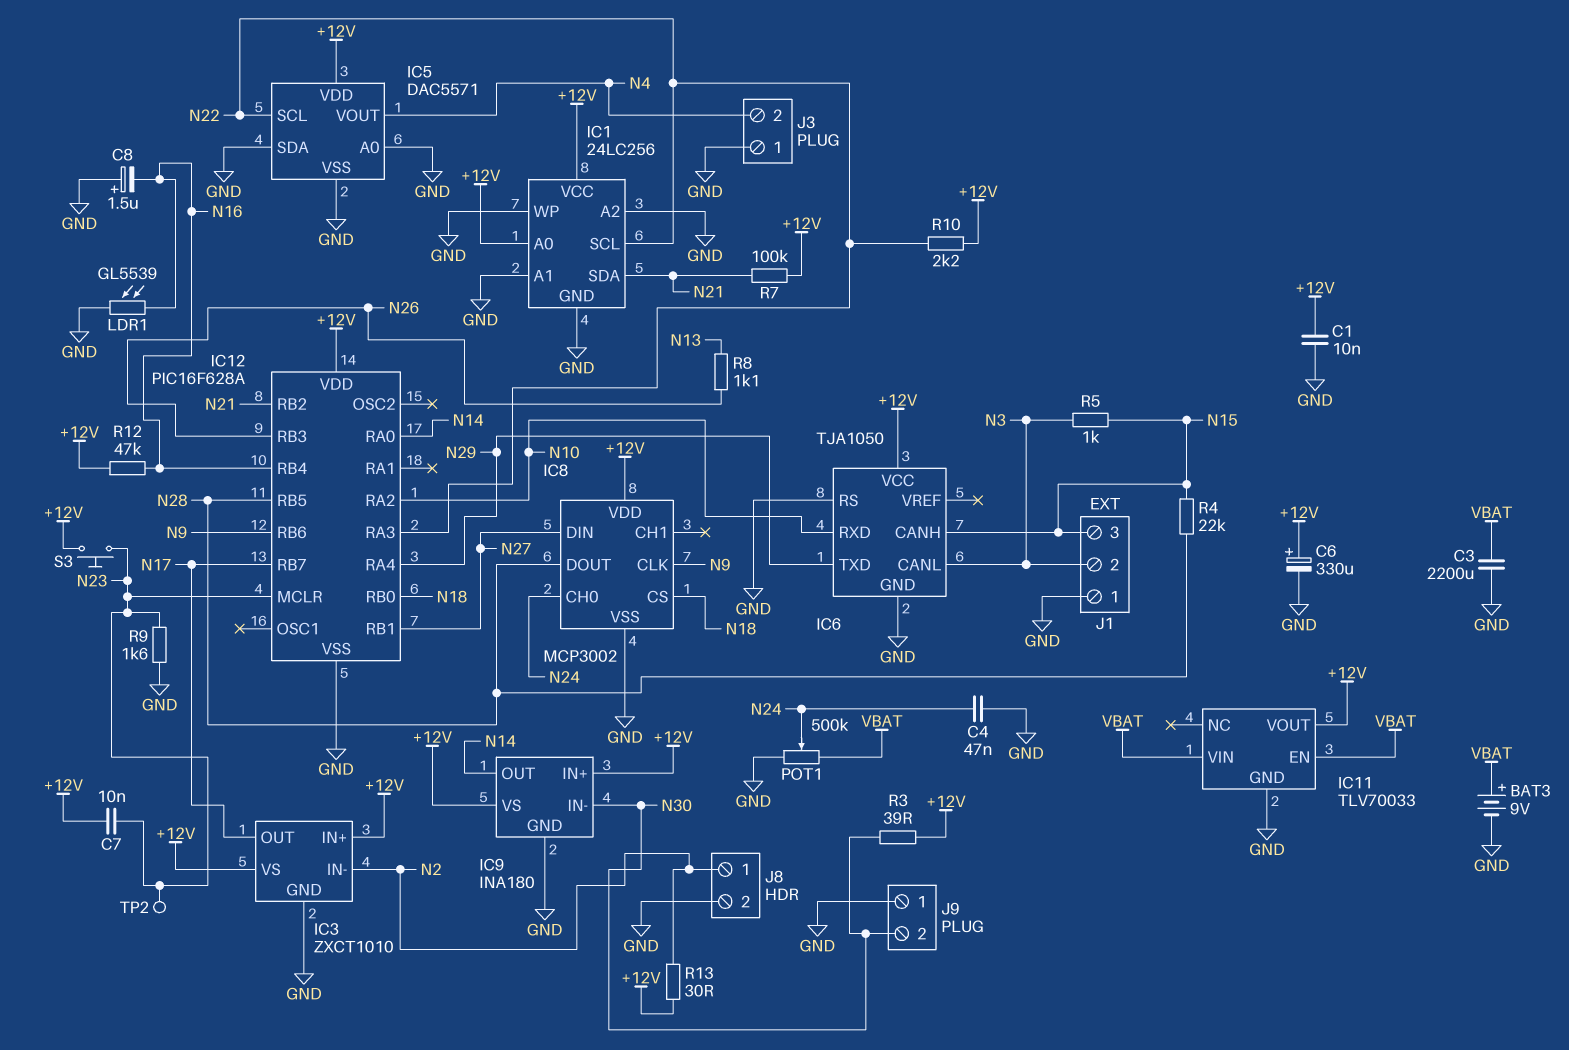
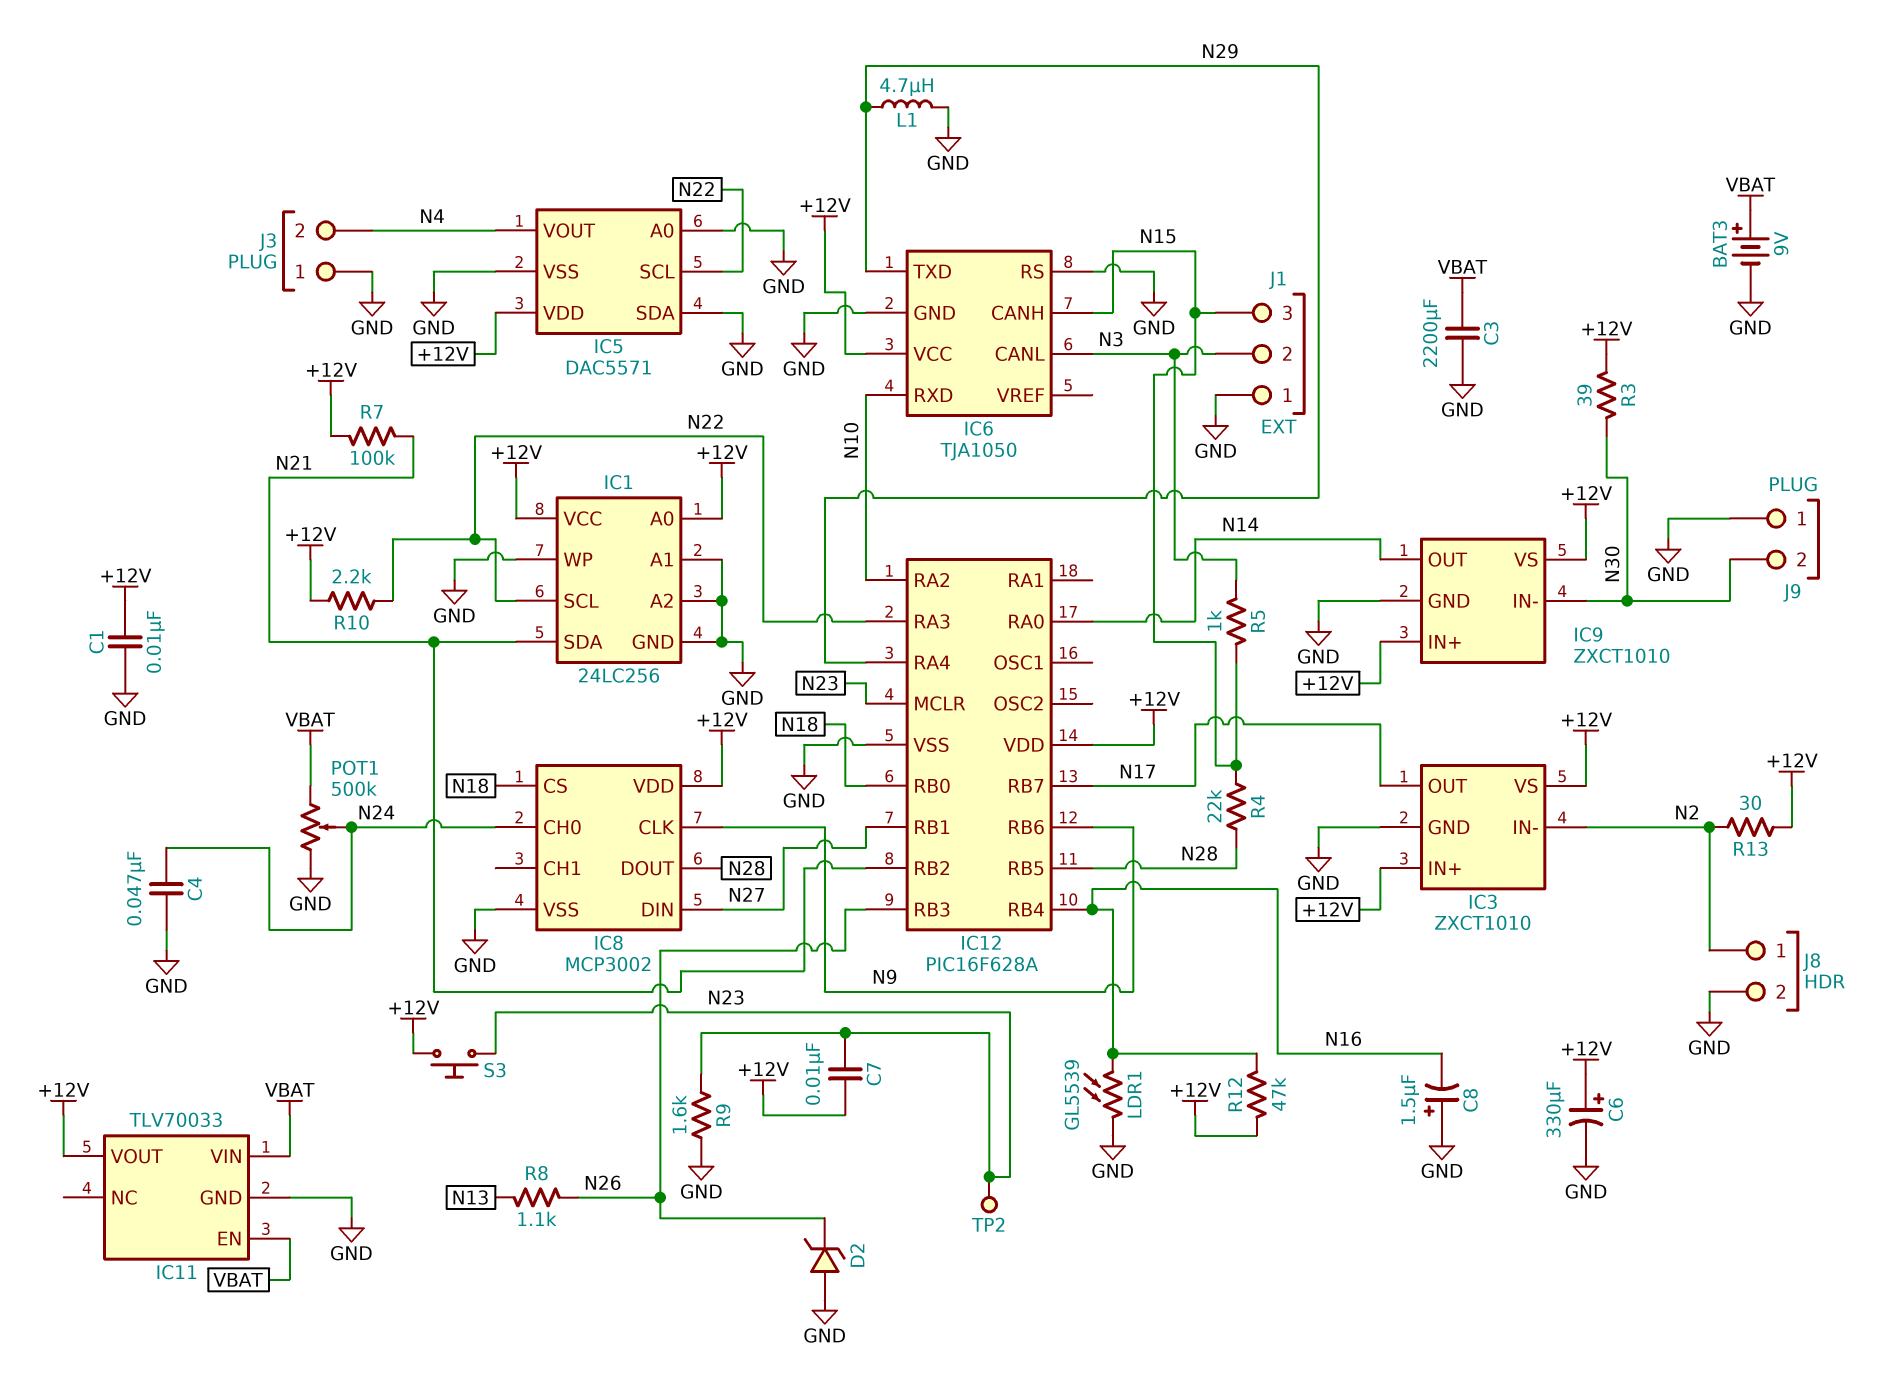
D2: none -> zener (A GND, K N26)
IC9: INA180 -> ZXCT1010
L1: none -> 4.7uH (GND, N29)

